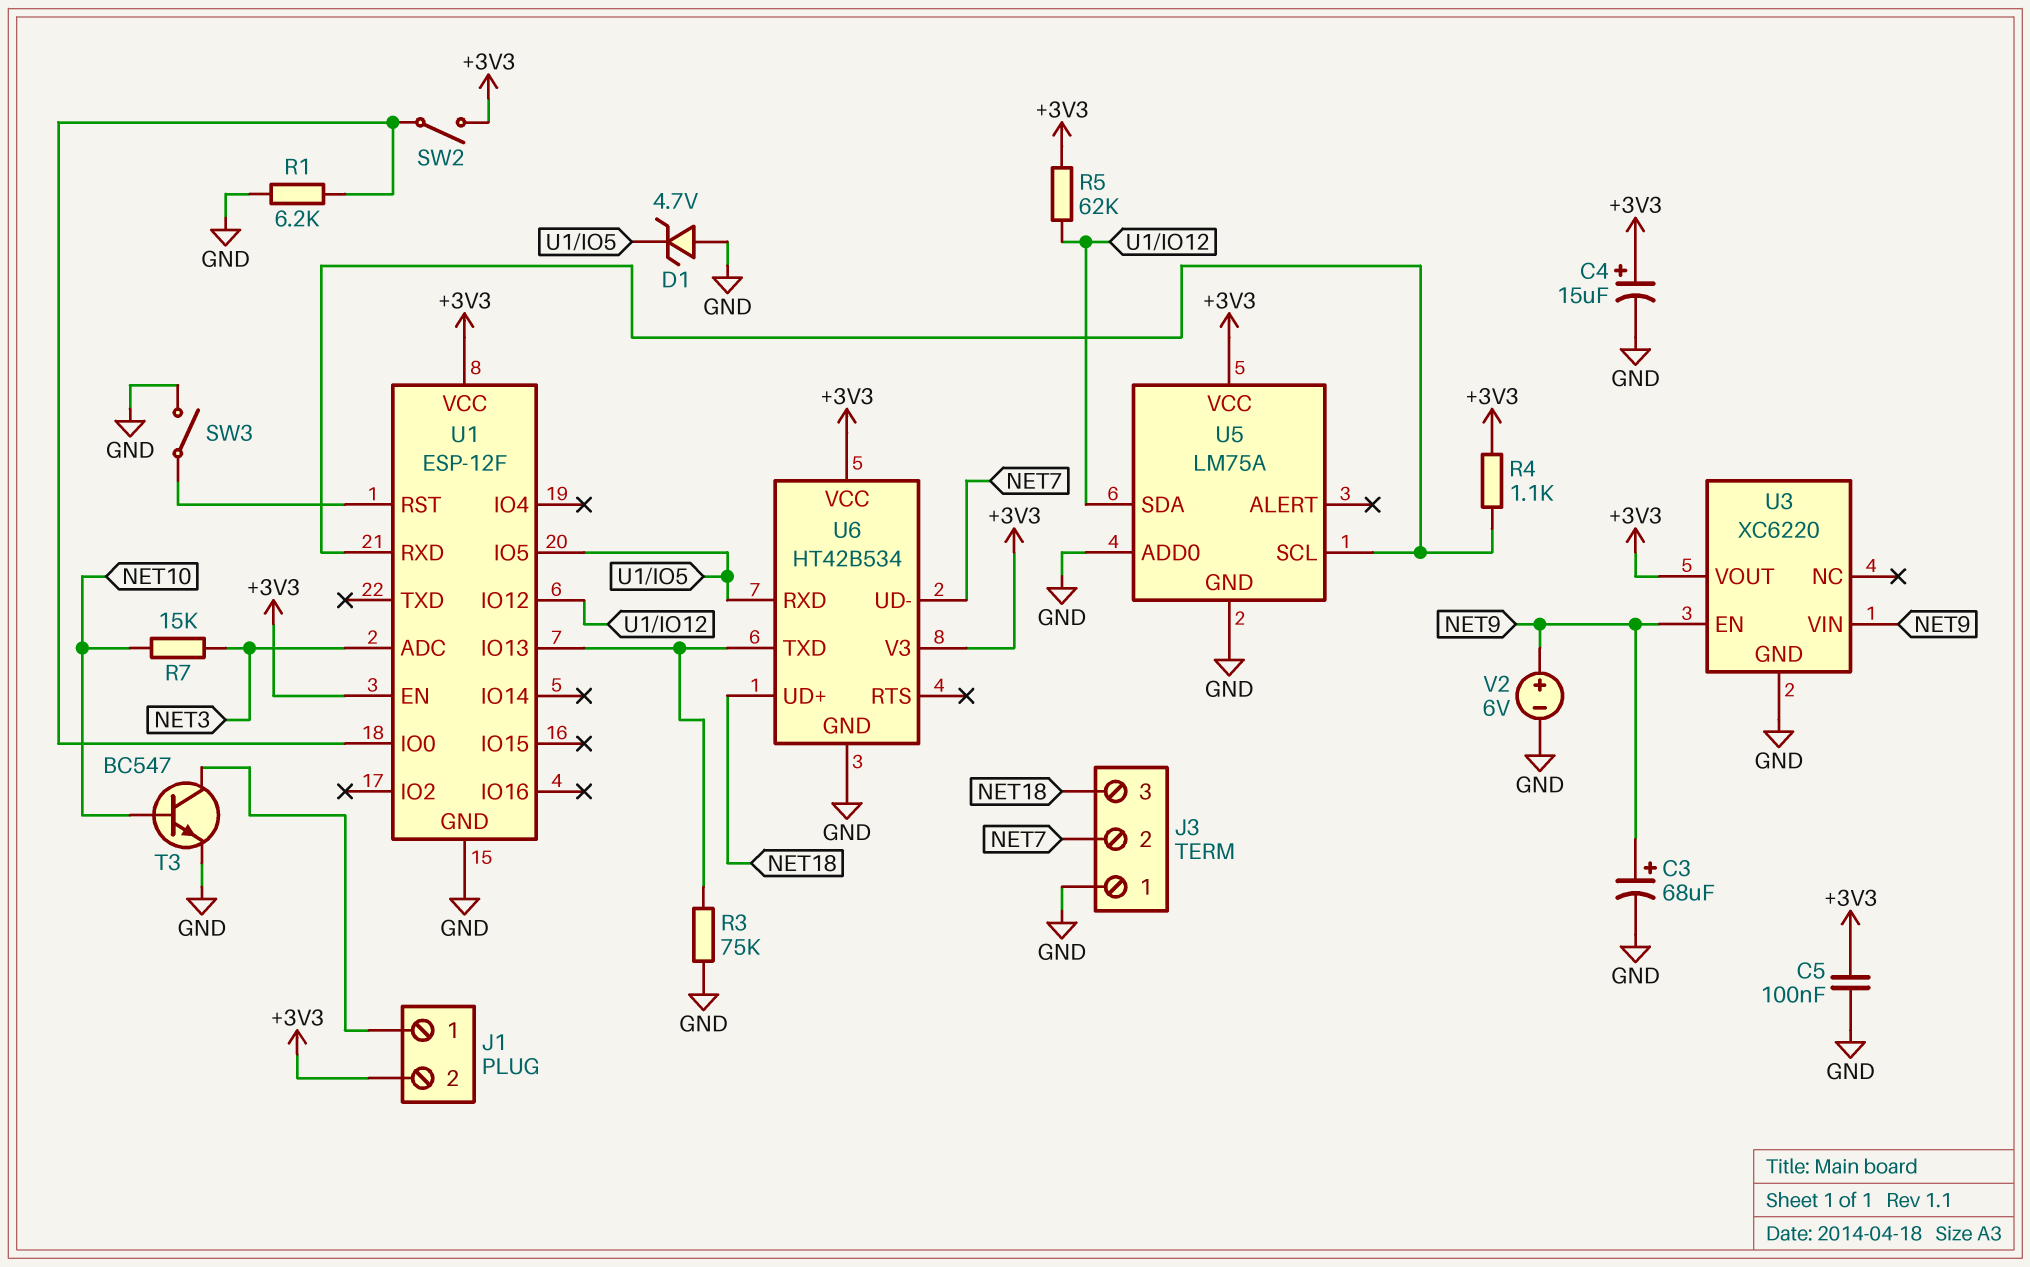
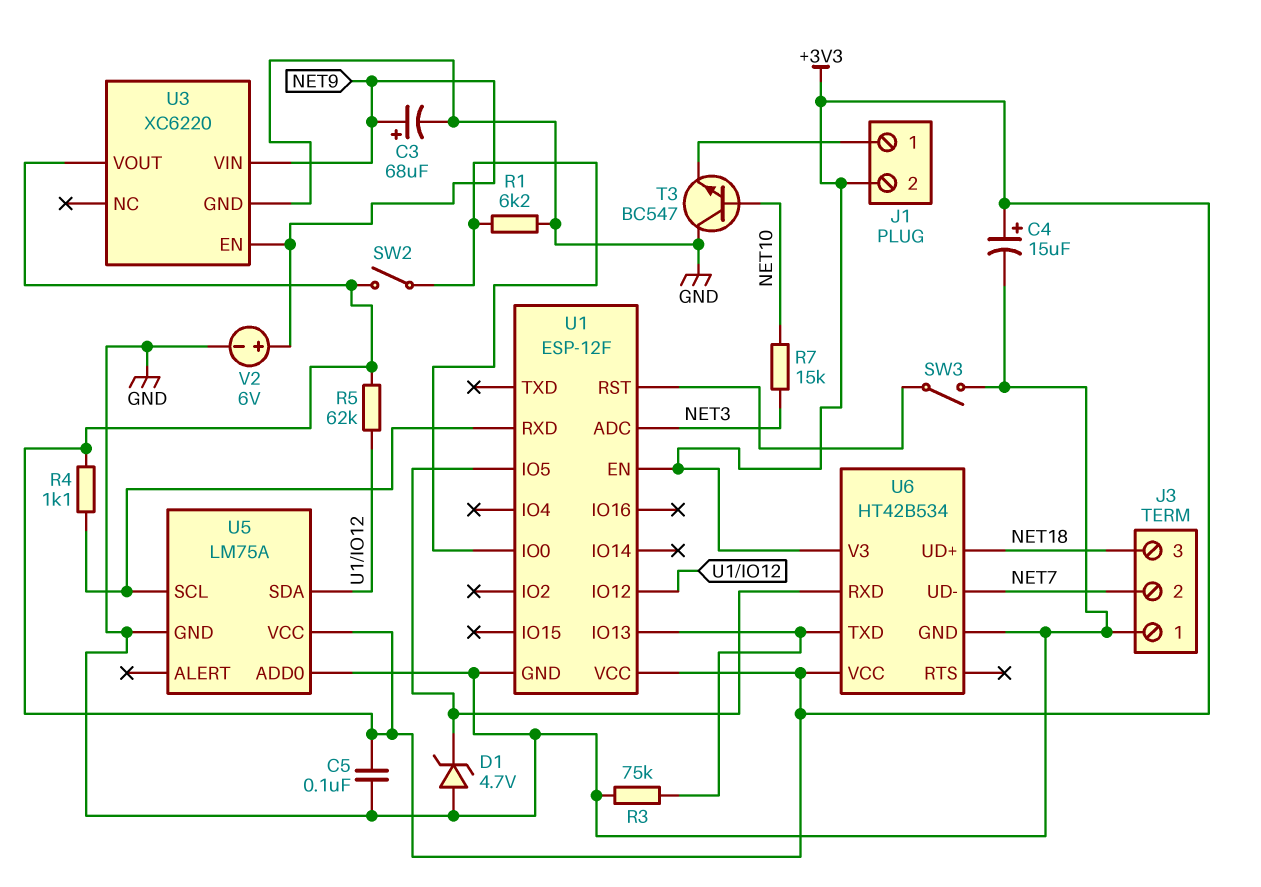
T3: NPN BC547 (B NET10, C J1/1, E GND) -> NPN BC547 (B NET10, C GND, E J1/1)

